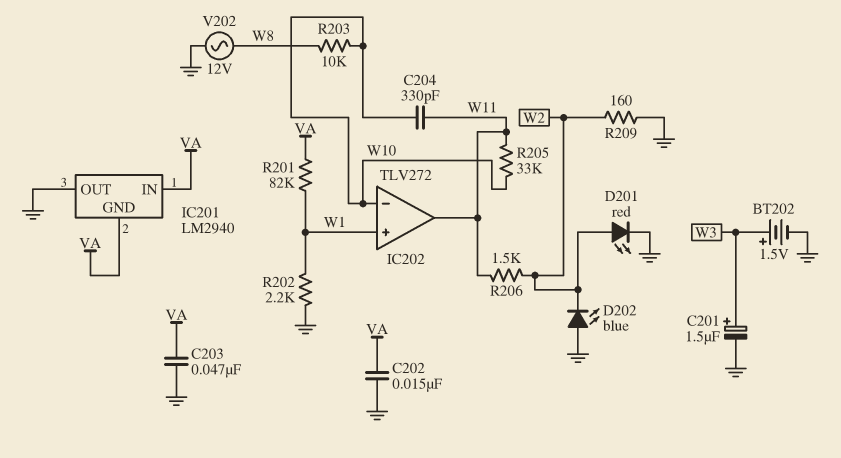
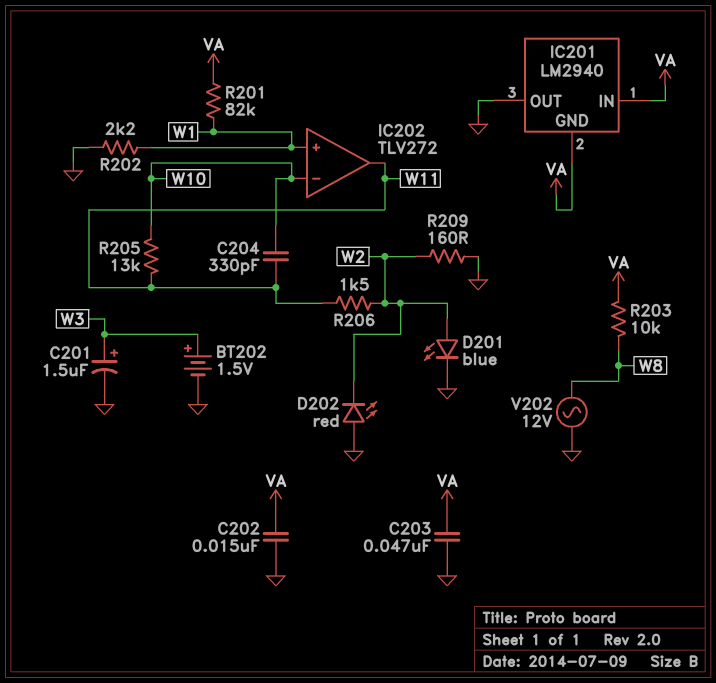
D201: LED red (A W2, K GND) -> LED blue (A W2, K GND)
D202: LED blue (A GND, K W2) -> LED red (A GND, K W2)
R203: 10k (W8, W10) -> 10k (VA, W8)
R205: 33k (W10, W11) -> 13k (W10, W11)

